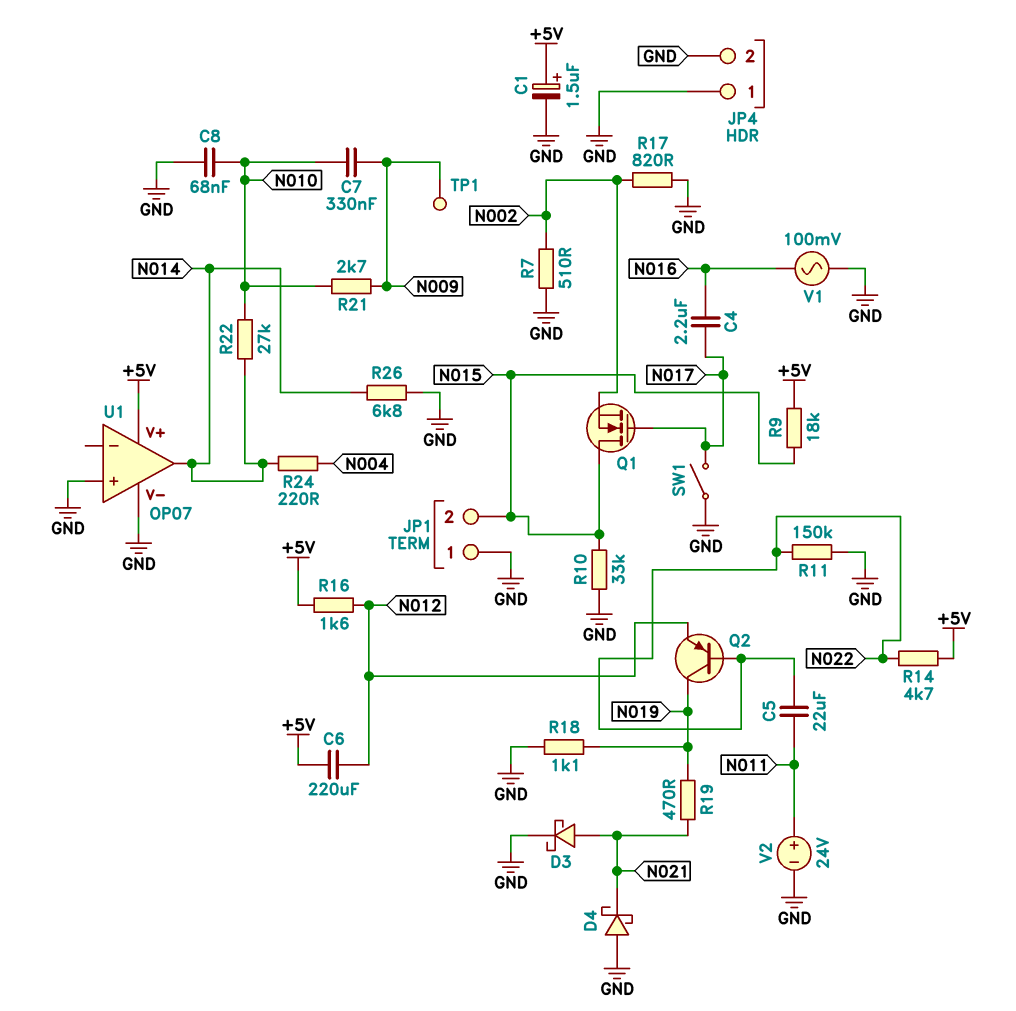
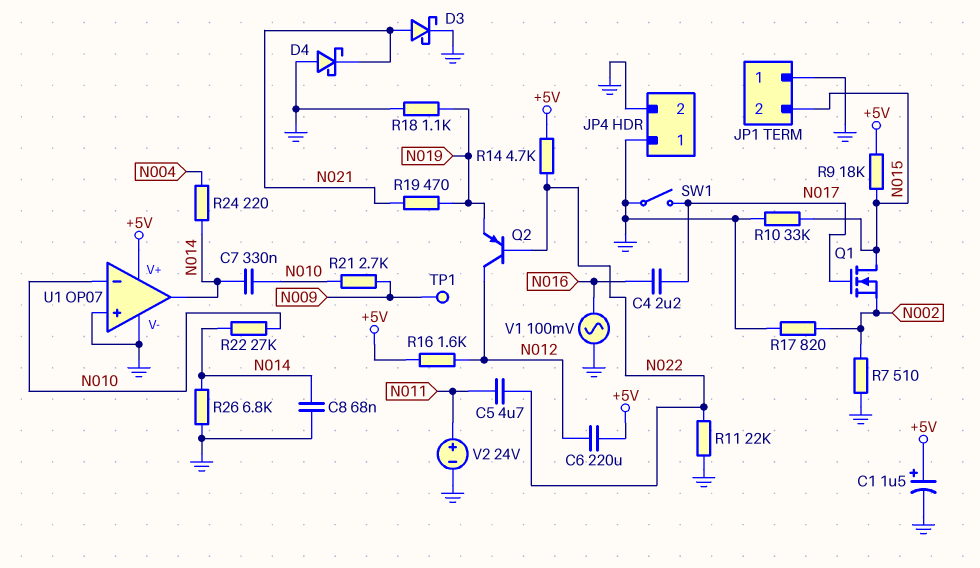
C5: 22uF (N011, N022) -> 4.7uF (N011, N022)
C7: 330nF (N009, N010) -> 330nF (N010, N014)
C8: 68nF (GND, N010) -> 68nF (GND, N014)
Q2: PNP (B N022, C N019, E N012) -> PNP (B N022, C N012, E N019)
R11: 150k (GND, N022) -> 22k (GND, N022)
U1 pin in-: none -> N010

